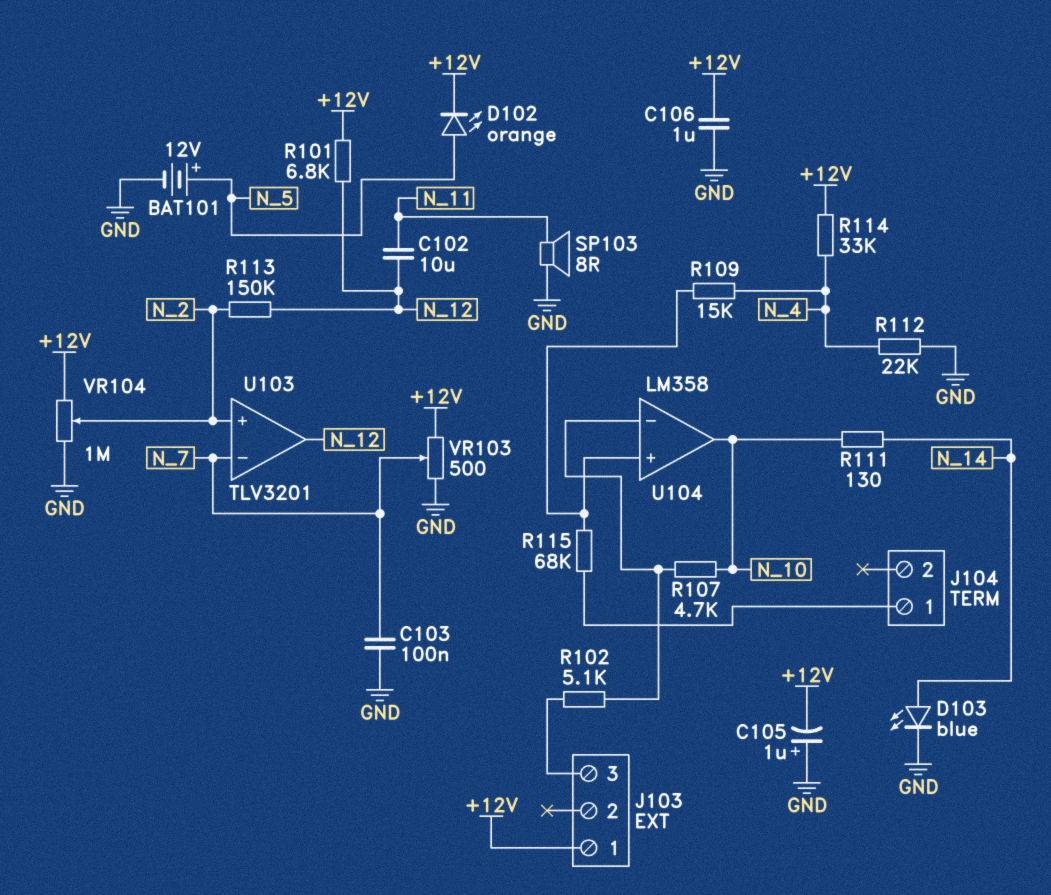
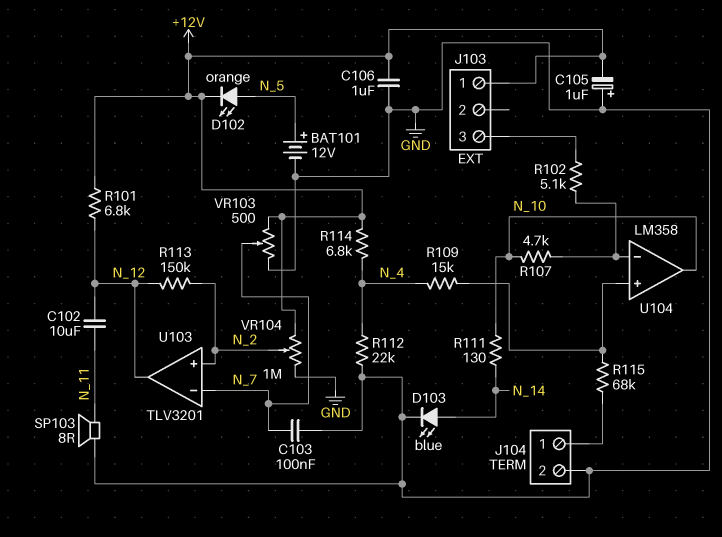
J104 pin 2: none -> GND
R114: 33k (+12V, N_4) -> 6.8k (+12V, N_4)

